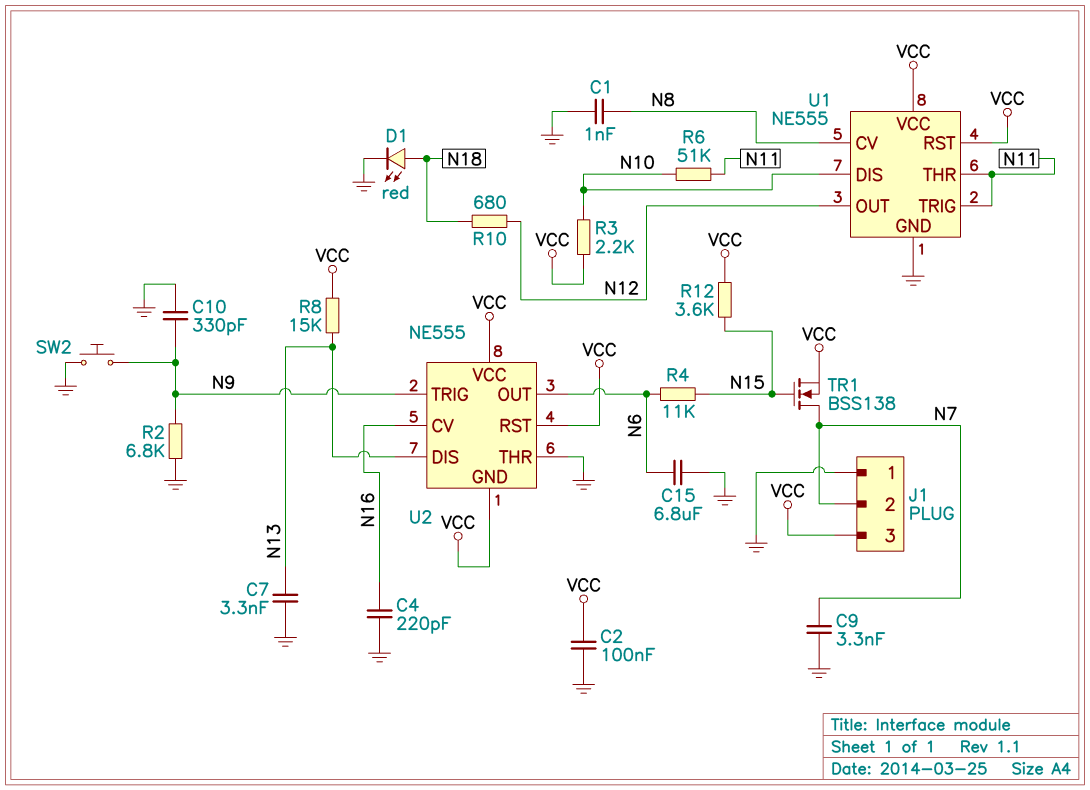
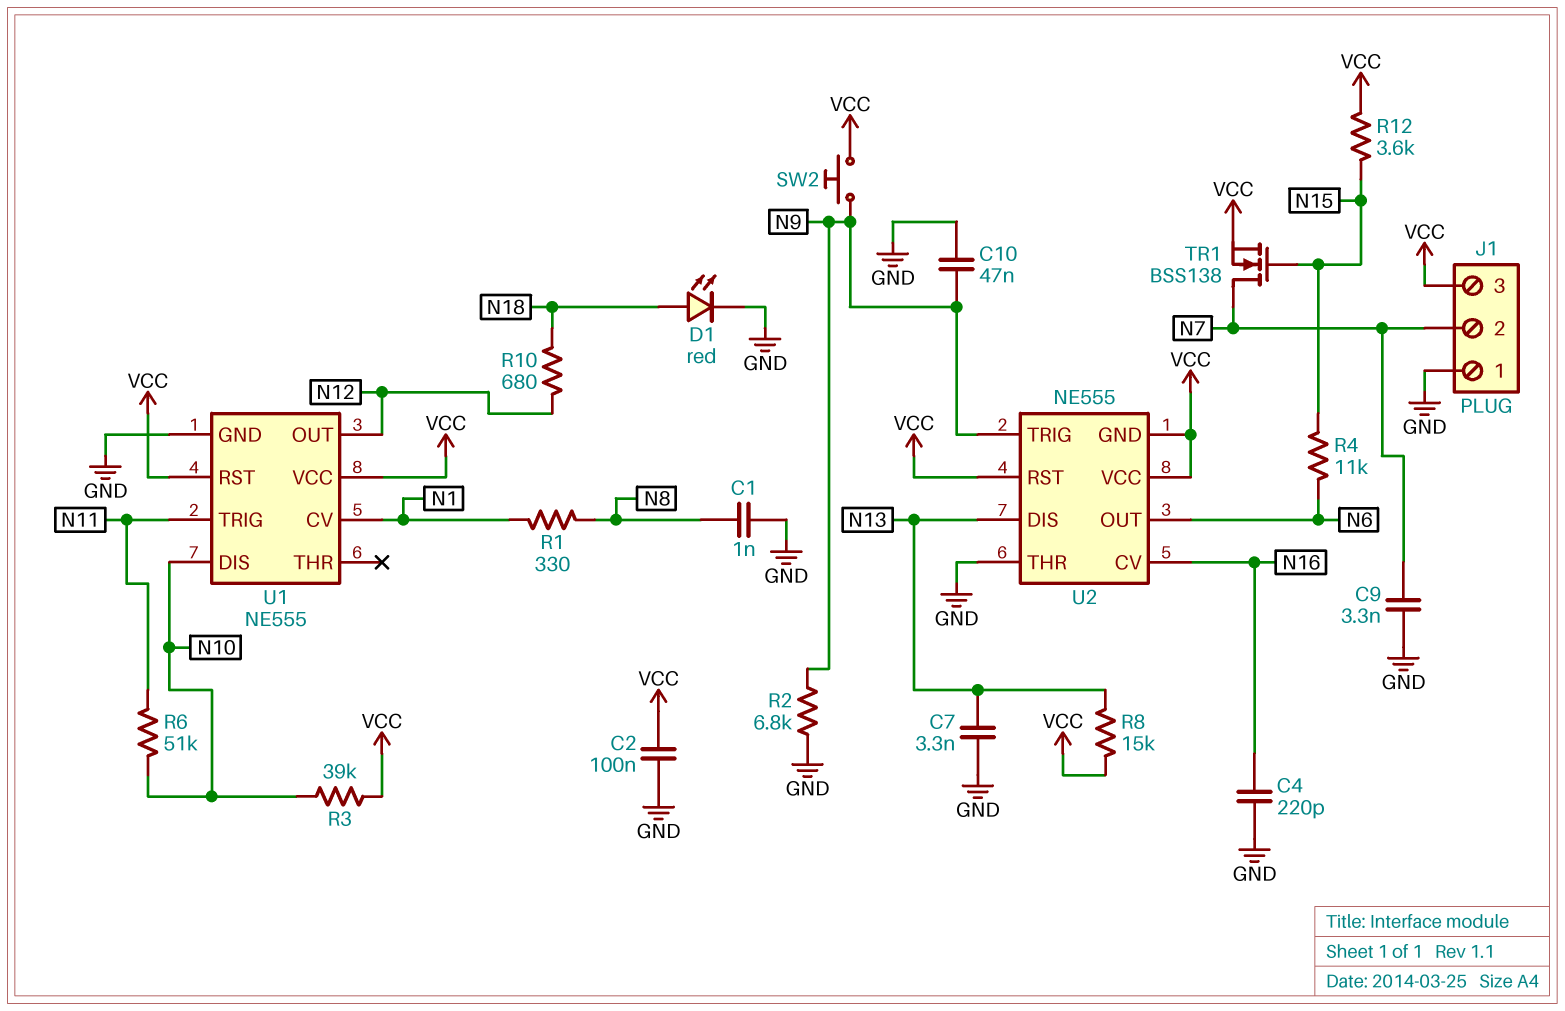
C10: 330pF (GND, N9) -> 47nF (GND, N9)
C15: 6.8uF (GND, N6) -> none
R1: none -> 330 (N1, N8)
R3: 2.2k (N10, VCC) -> 39k (N10, VCC)
SW2: button (GND, N9) -> button (N9, VCC)
U1 pin CV: N8 -> N1
U1 pin THR: N11 -> none

